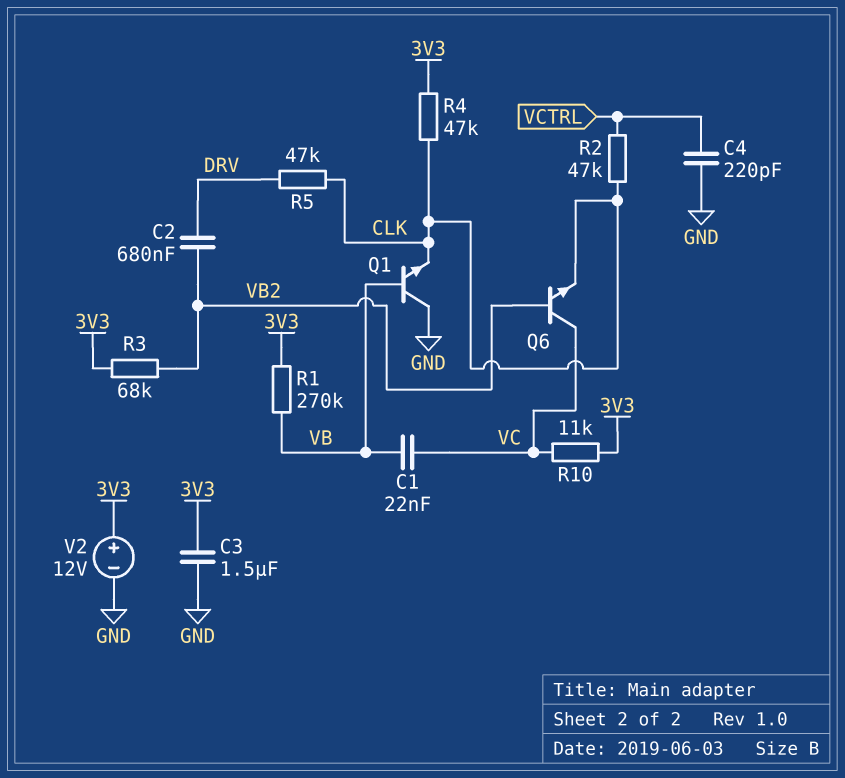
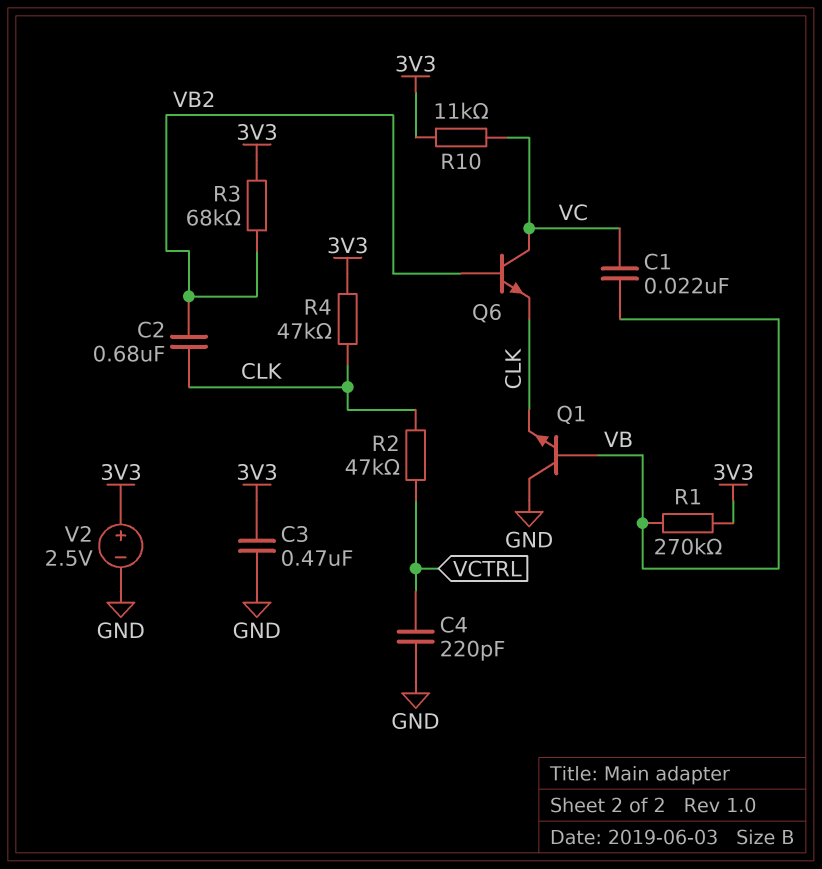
C2: 680nF (DRV, VB2) -> 680nF (CLK, VB2)
C3: 1.5uF (3V3, GND) -> 470nF (3V3, GND)
R5: 47k (CLK, DRV) -> none
V2: 12V (plus 3V3, minus GND) -> 2.5V (plus 3V3, minus GND)

